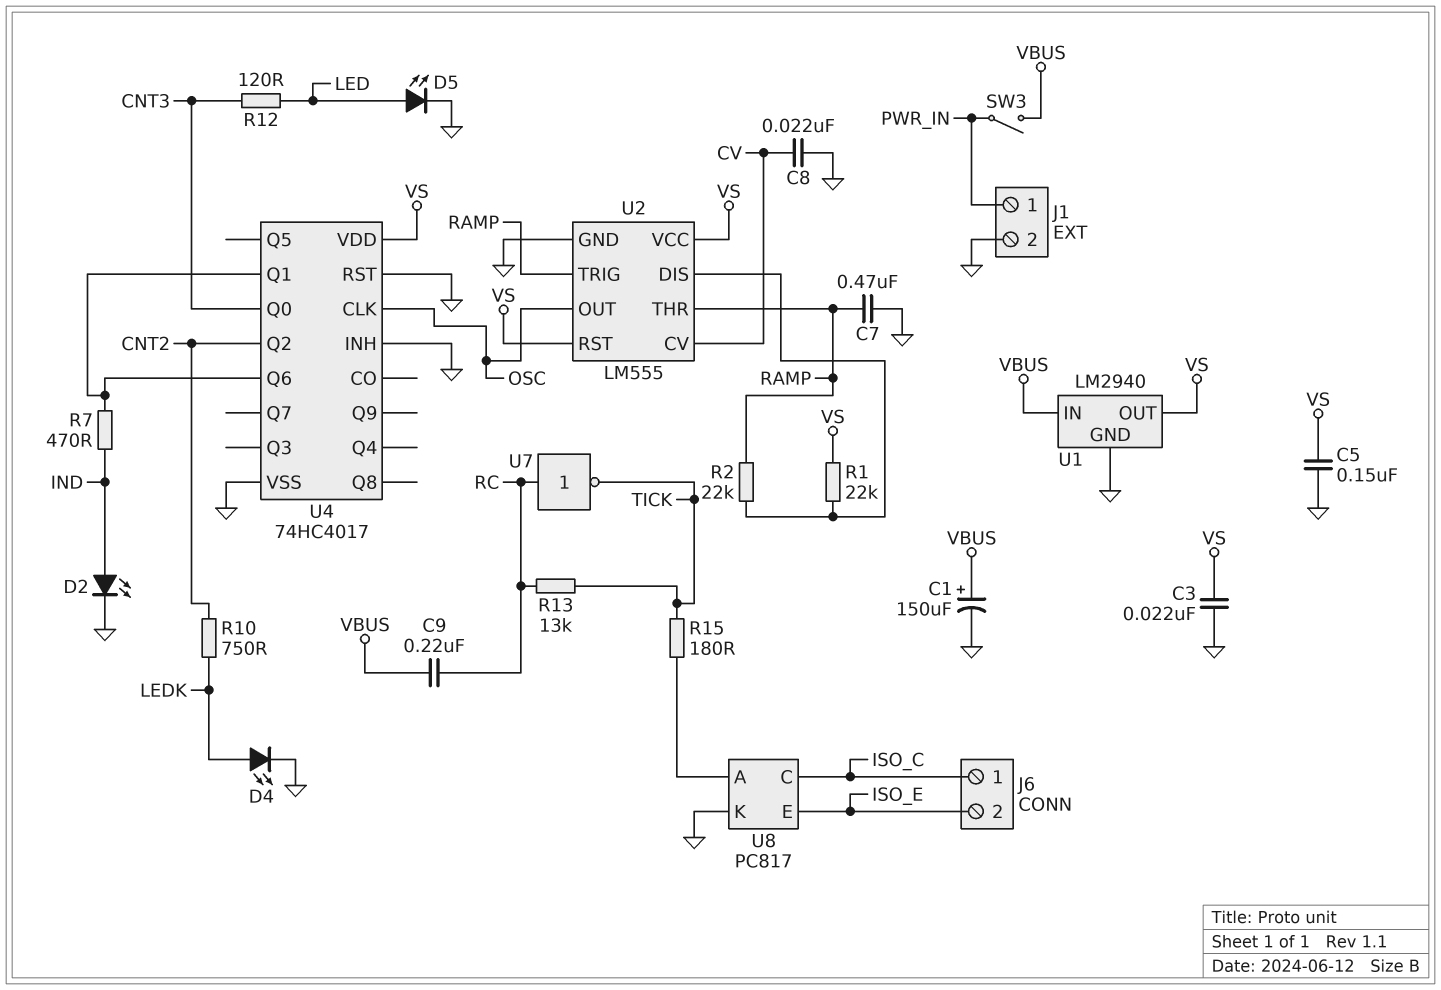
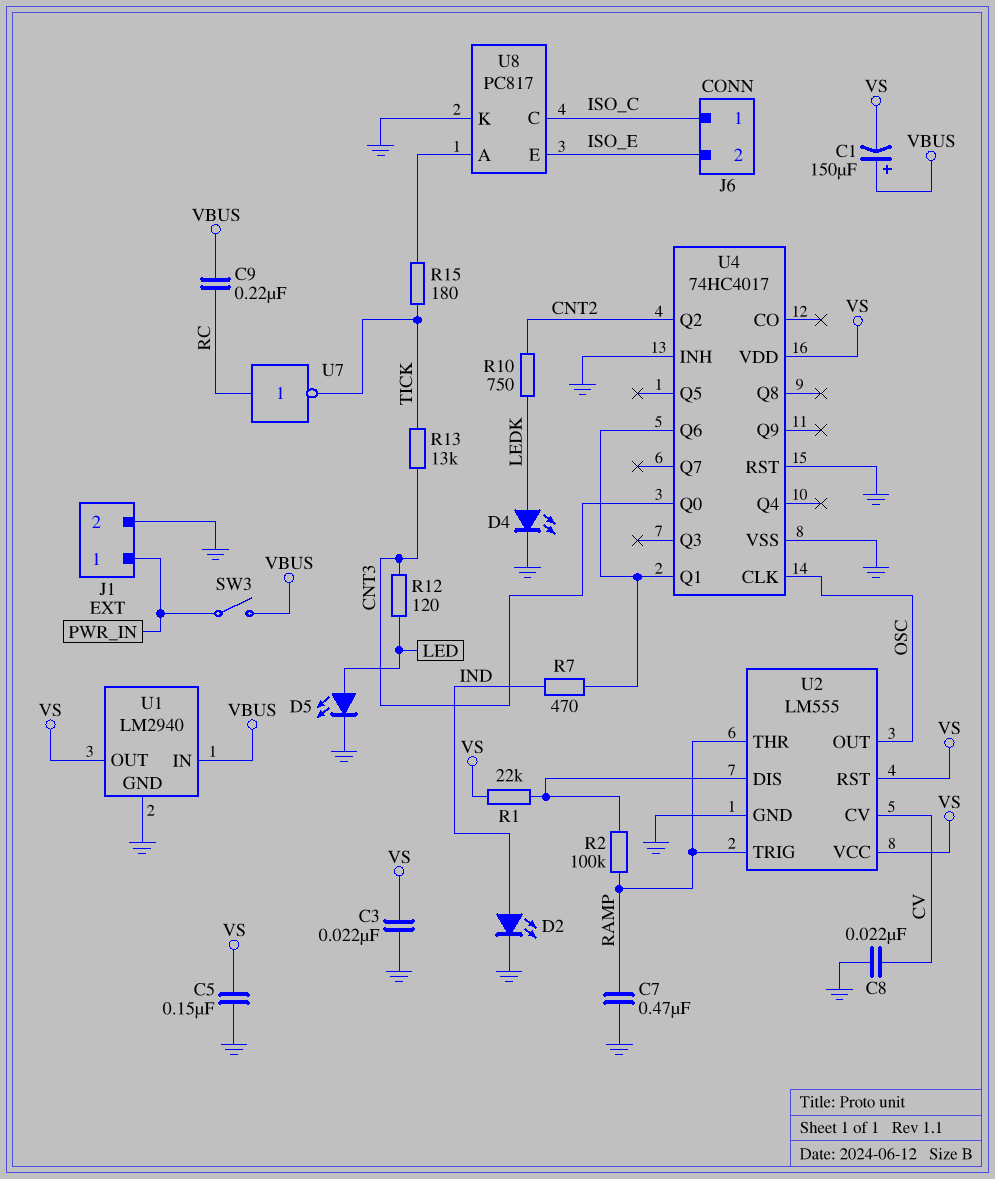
C1: 150uF (plus VBUS, minus GND) -> 150uF (plus VBUS, minus VS)
R2: 22k (RAMP, U2/DIS) -> 100k (RAMP, U2/DIS)
R13: 13k (RC, TICK) -> 13k (CNT3, TICK)

